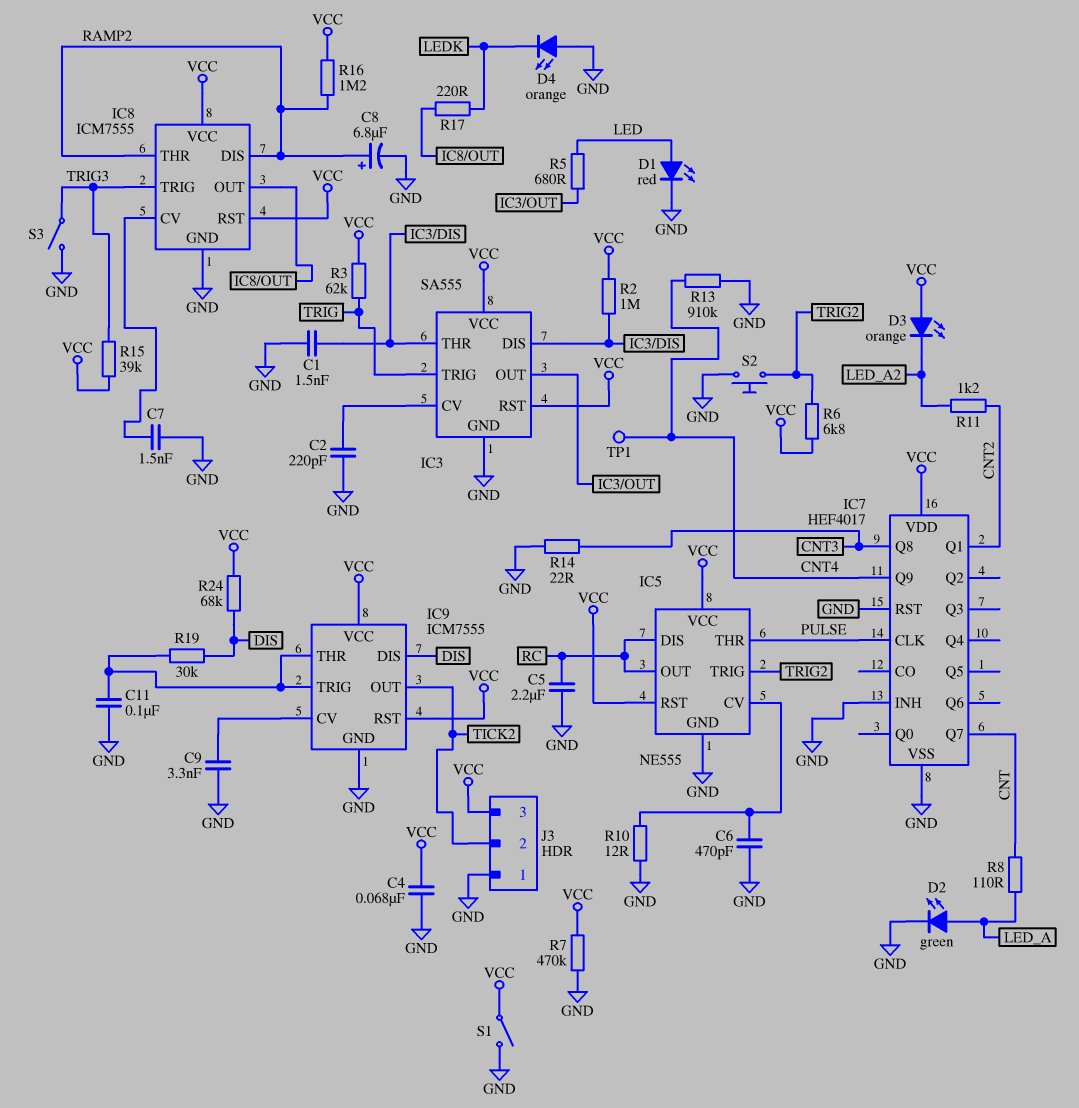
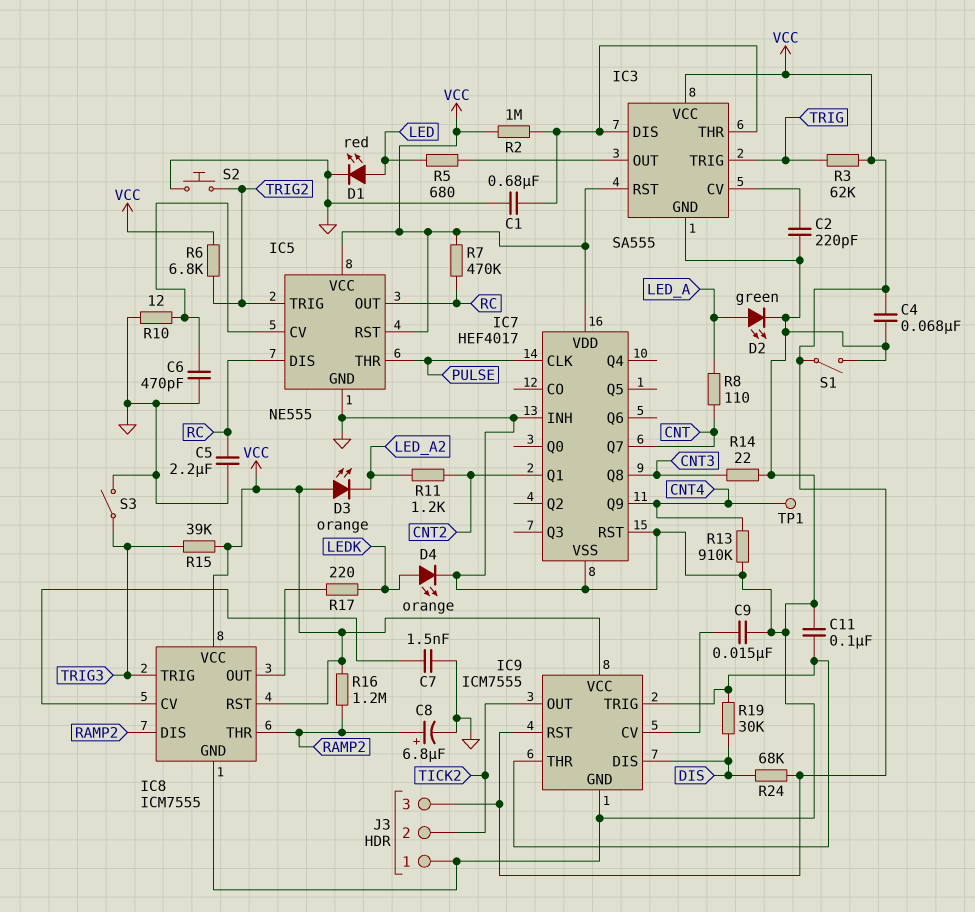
C1: 1.5nF (GND, IC3/DIS) -> 680nF (GND, IC3/DIS)
C9: 3.3nF (GND, IC9/CV) -> 15nF (GND, IC9/CV)
D4: LED orange (A GND, K LEDK) -> LED orange (A LEDK, K GND)
R7: 470k (GND, VCC) -> 470k (RC, VCC)

